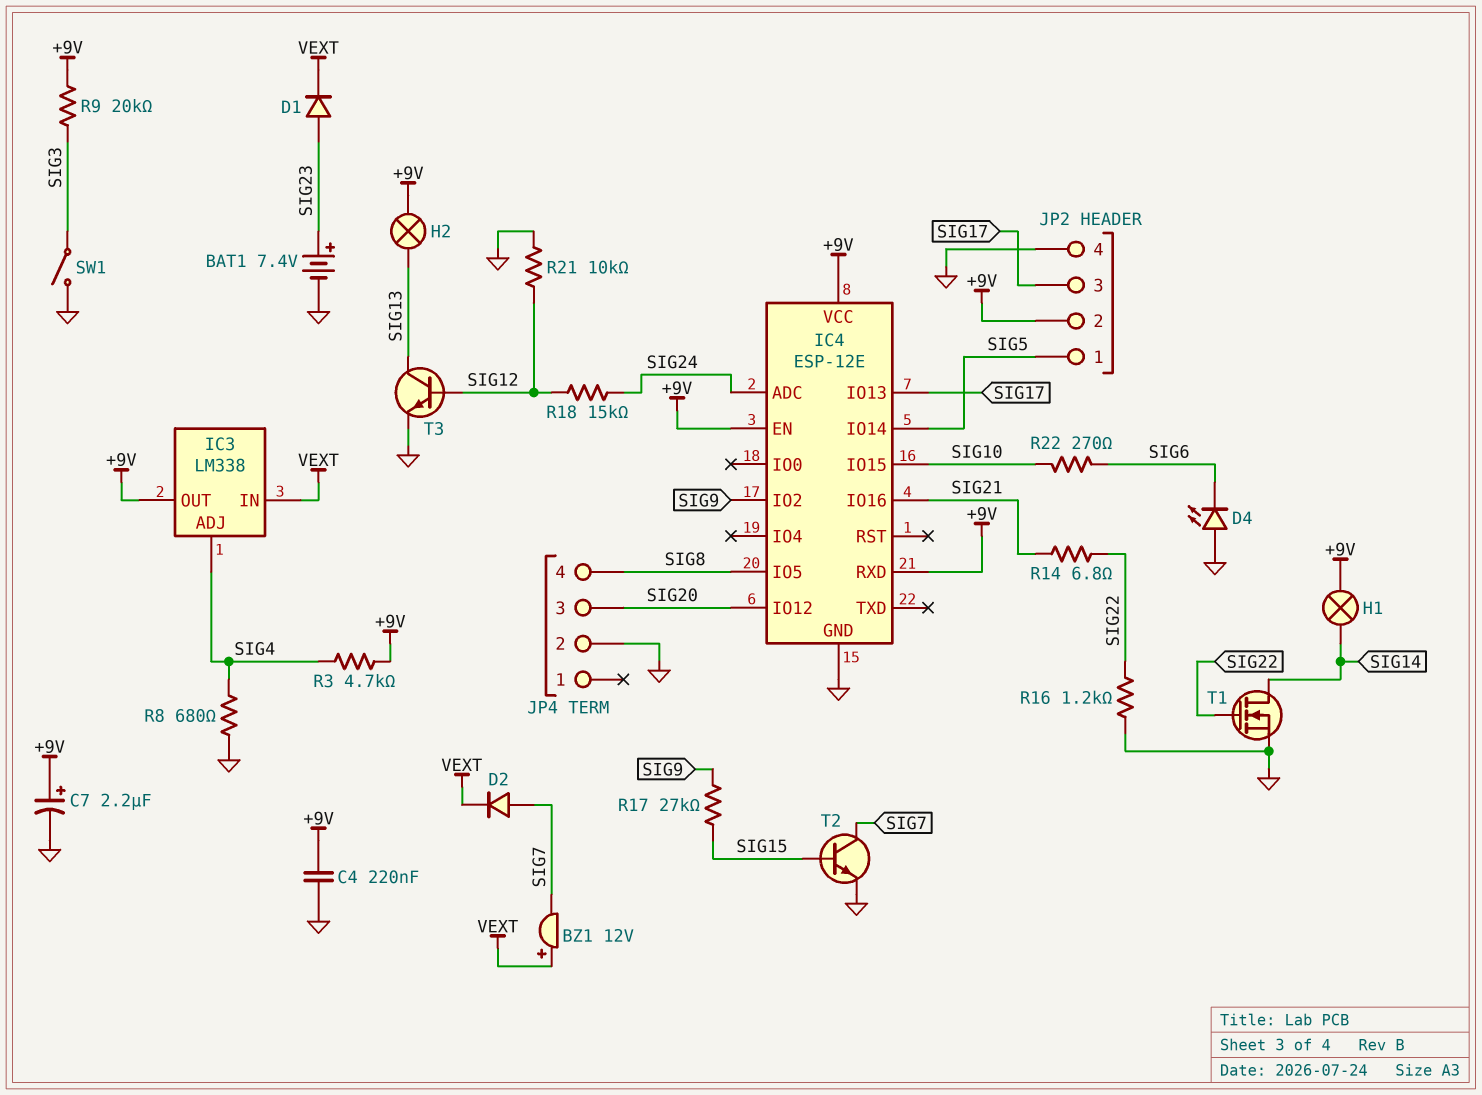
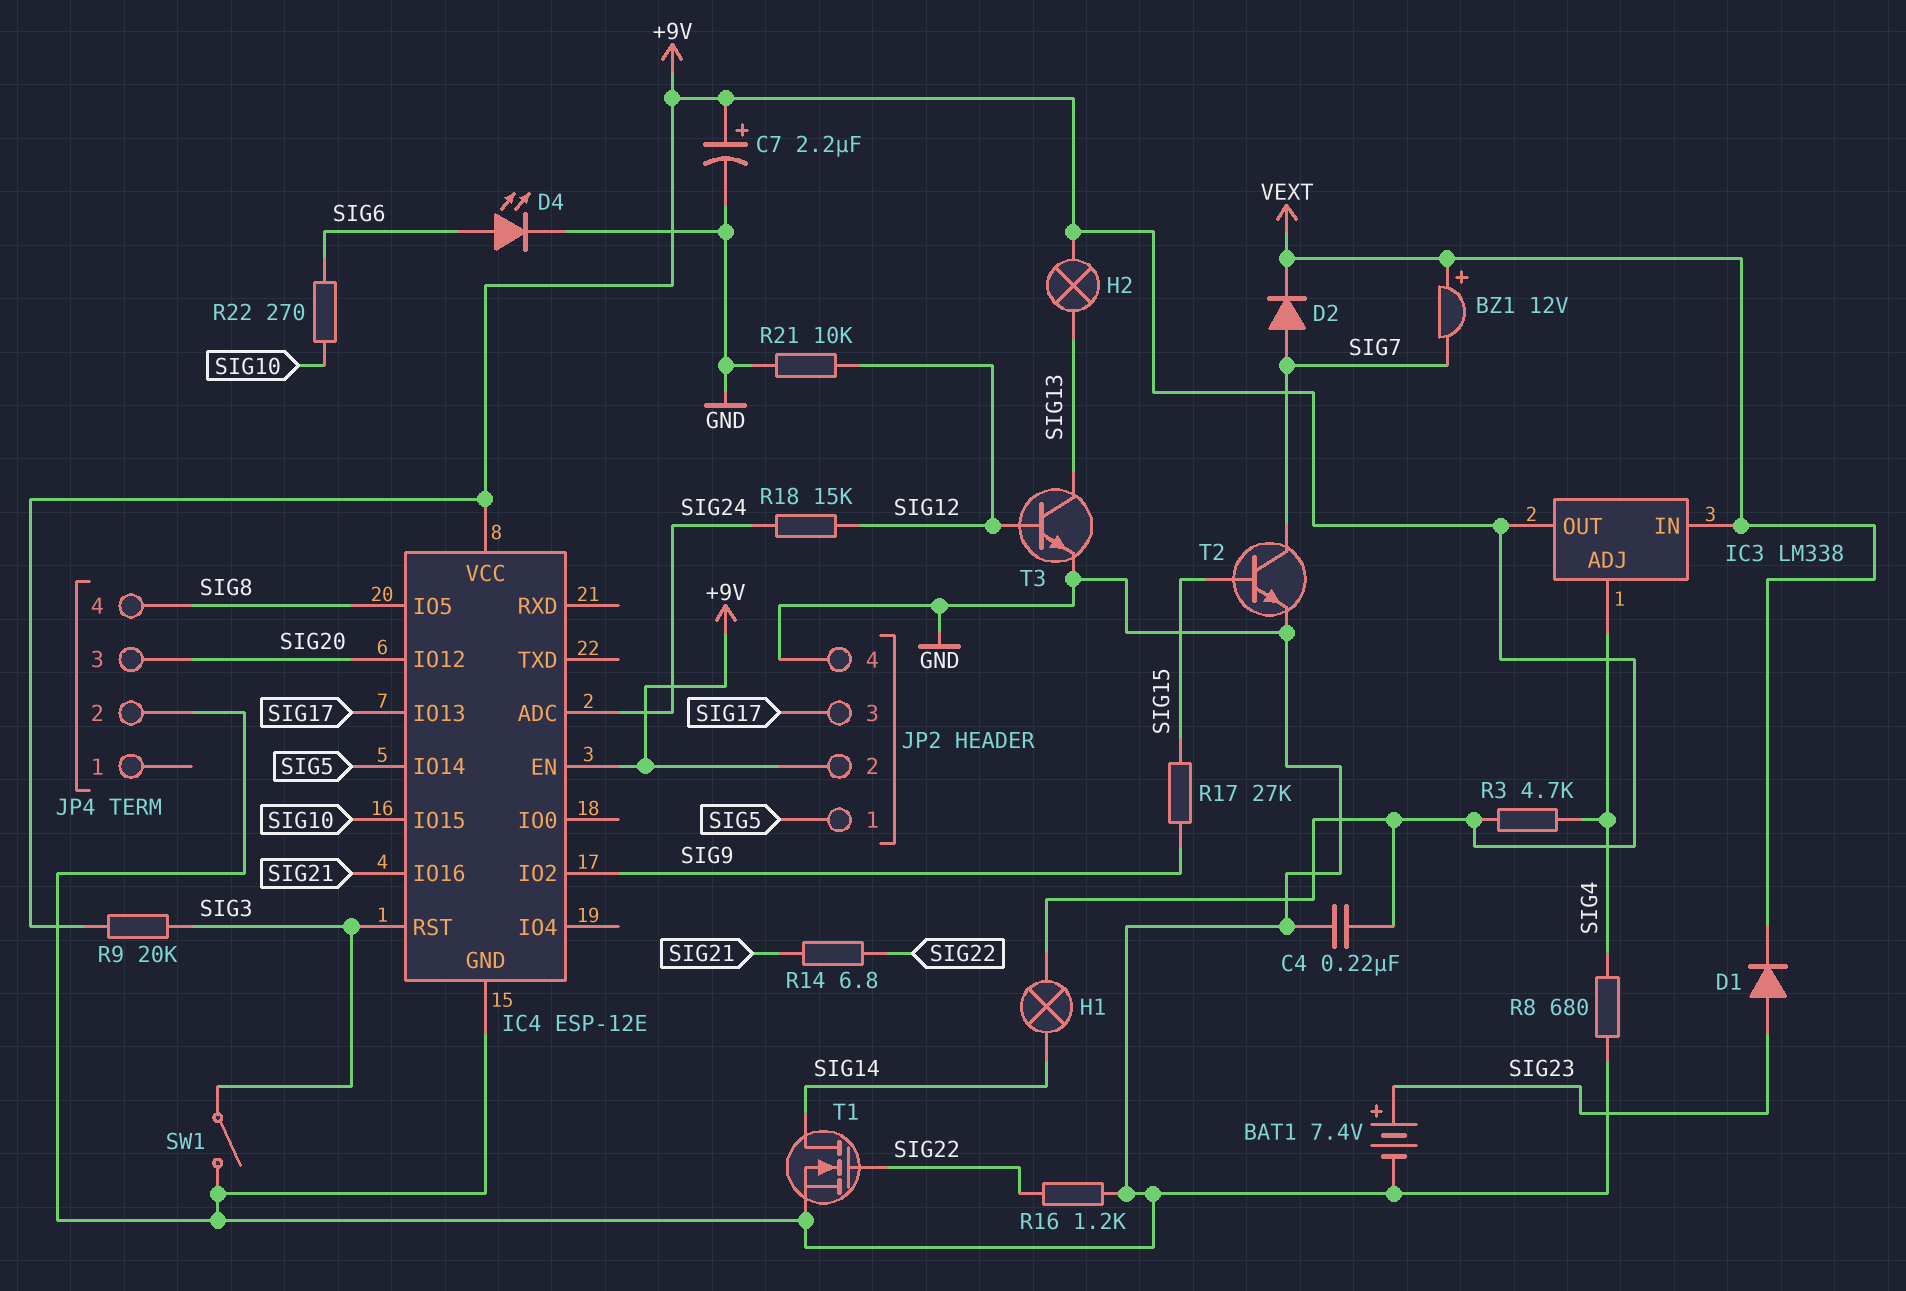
D4: LED (A GND, K SIG6) -> LED (A SIG6, K GND)
IC4 pin RST: none -> SIG3
IC4 pin RXD: +9V -> none

